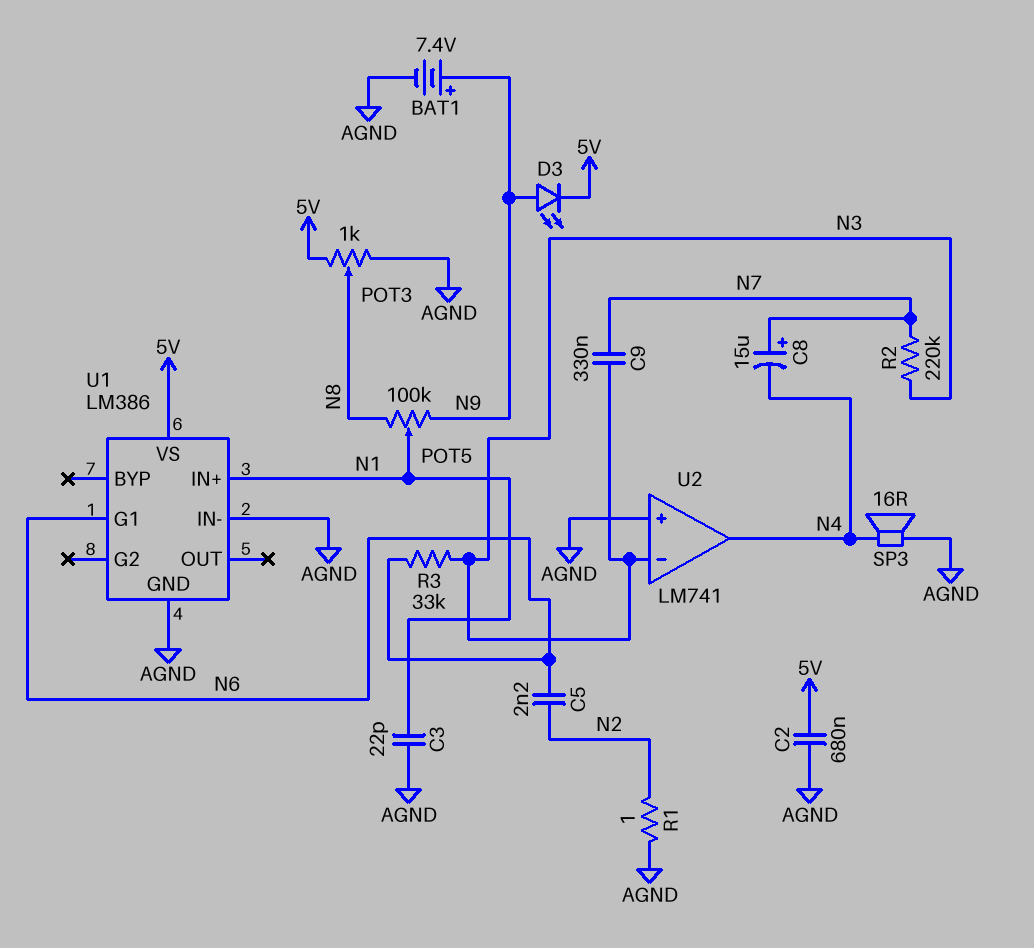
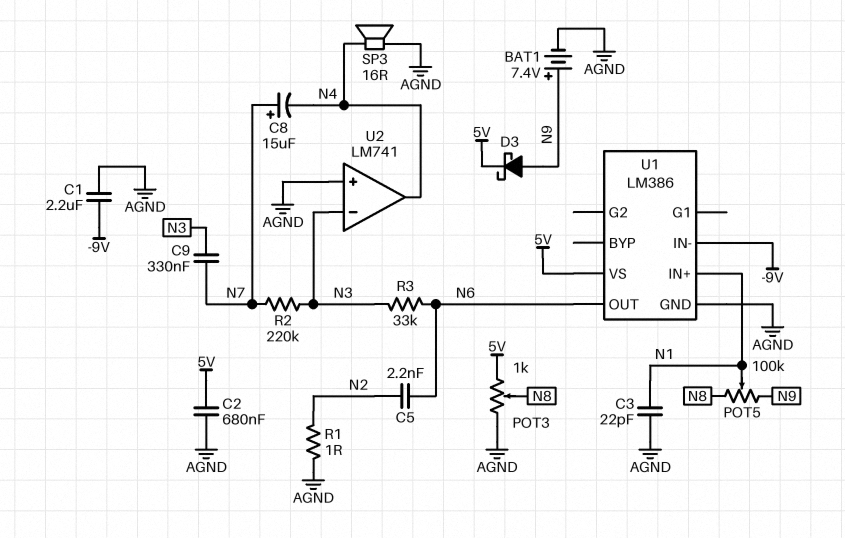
C1: none -> 2.2uF (-9V, AGND)
D3: LED (A N9, K 5V) -> schottky (A N9, K 5V)
U1 pin G1: N6 -> none
U1 pin IN-: AGND -> -9V
U1 pin OUT: none -> N6

